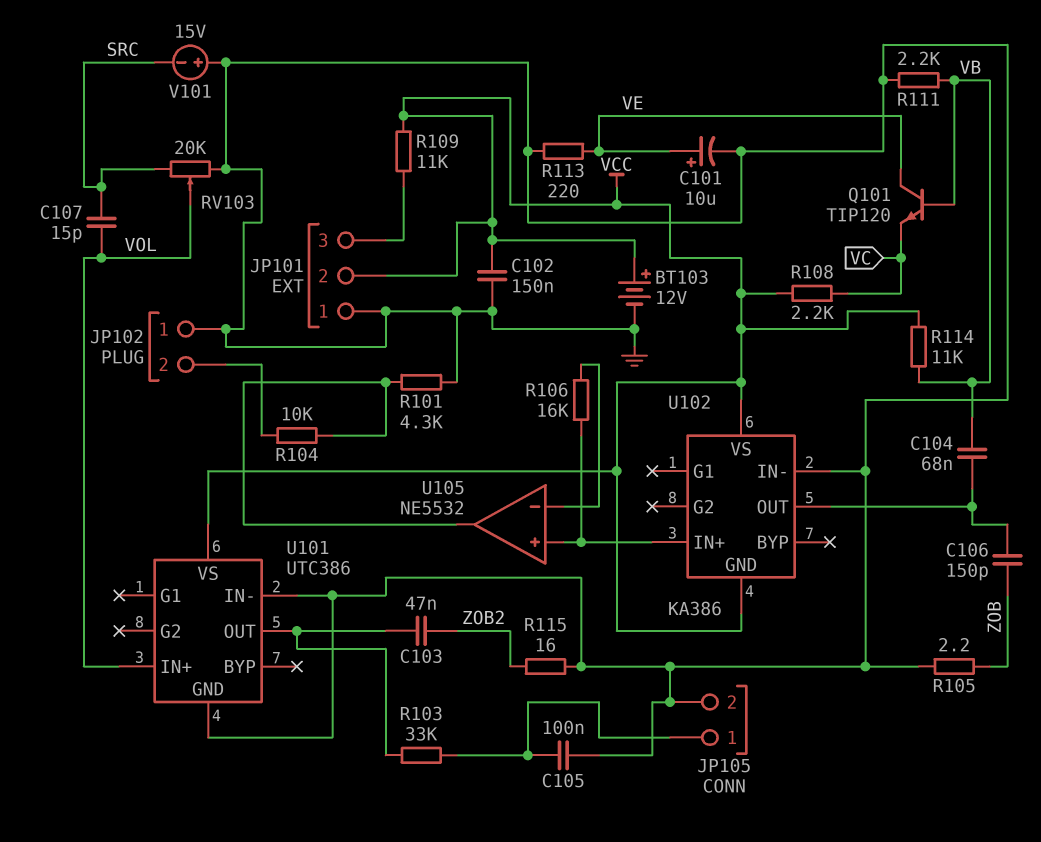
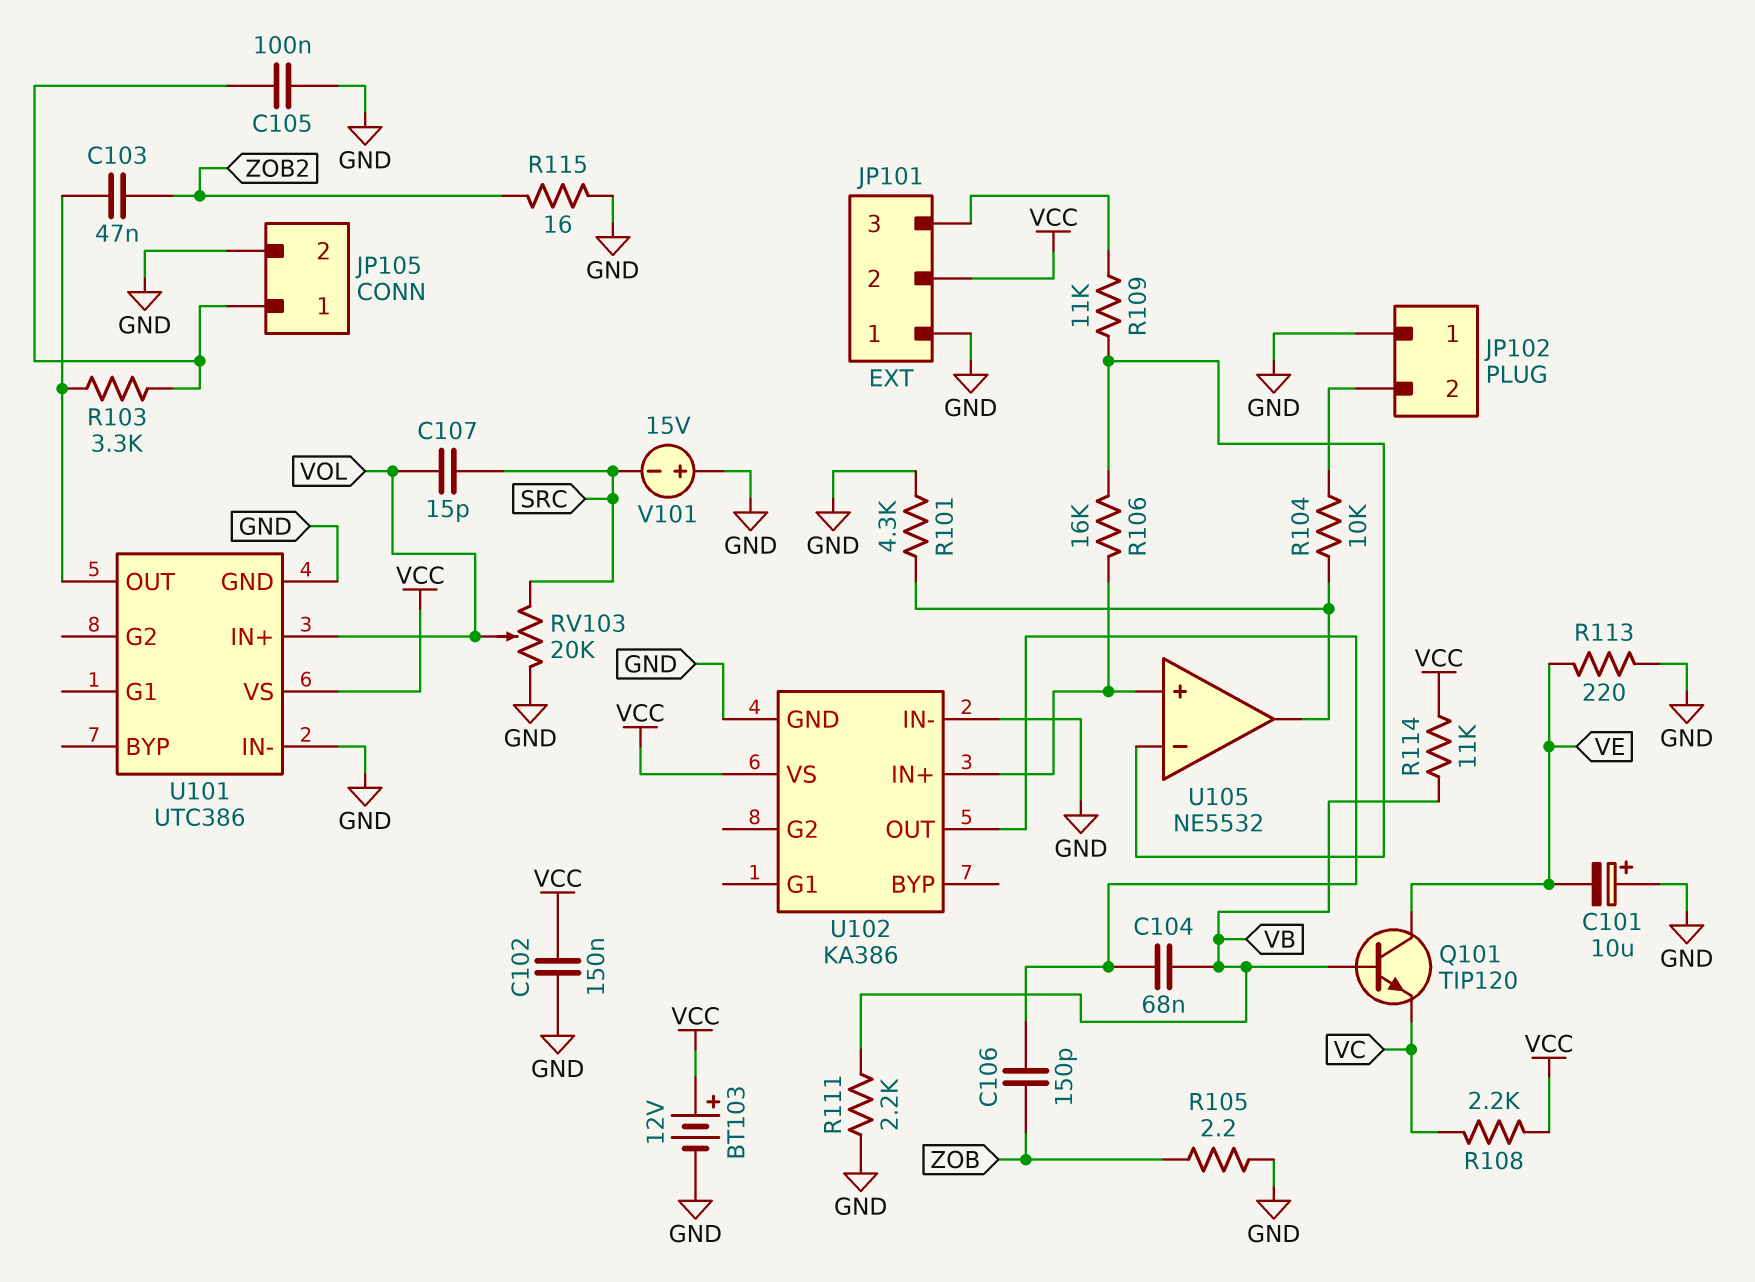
C101: 10uF (plus VE, minus GND) -> 10uF (plus GND, minus VE)
R103: 33k (JP105/1, U101/OUT) -> 3.3k (JP105/1, U101/OUT)
R109: 11k (JP101/3, VCC) -> 11k (JP101/3, U105/in-)
U102 pin GND: VCC -> GND

